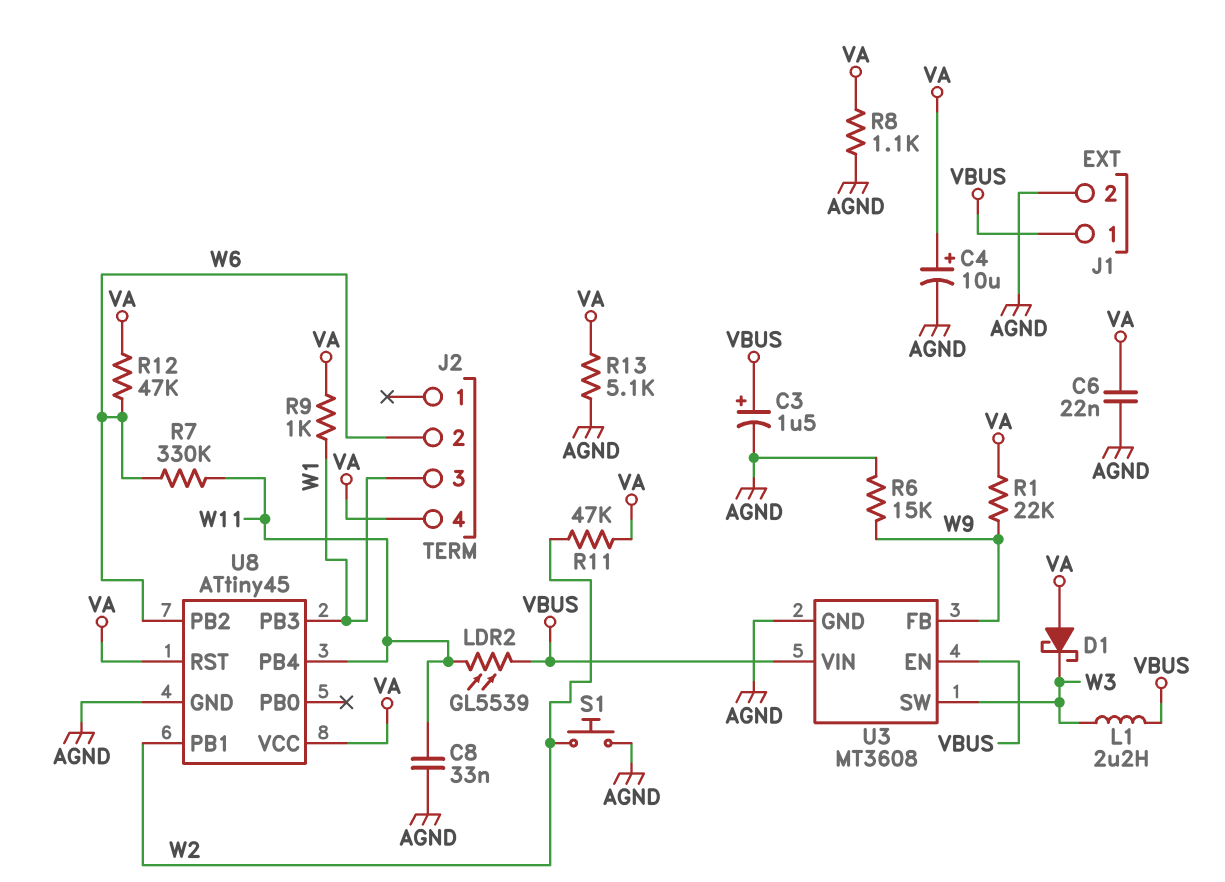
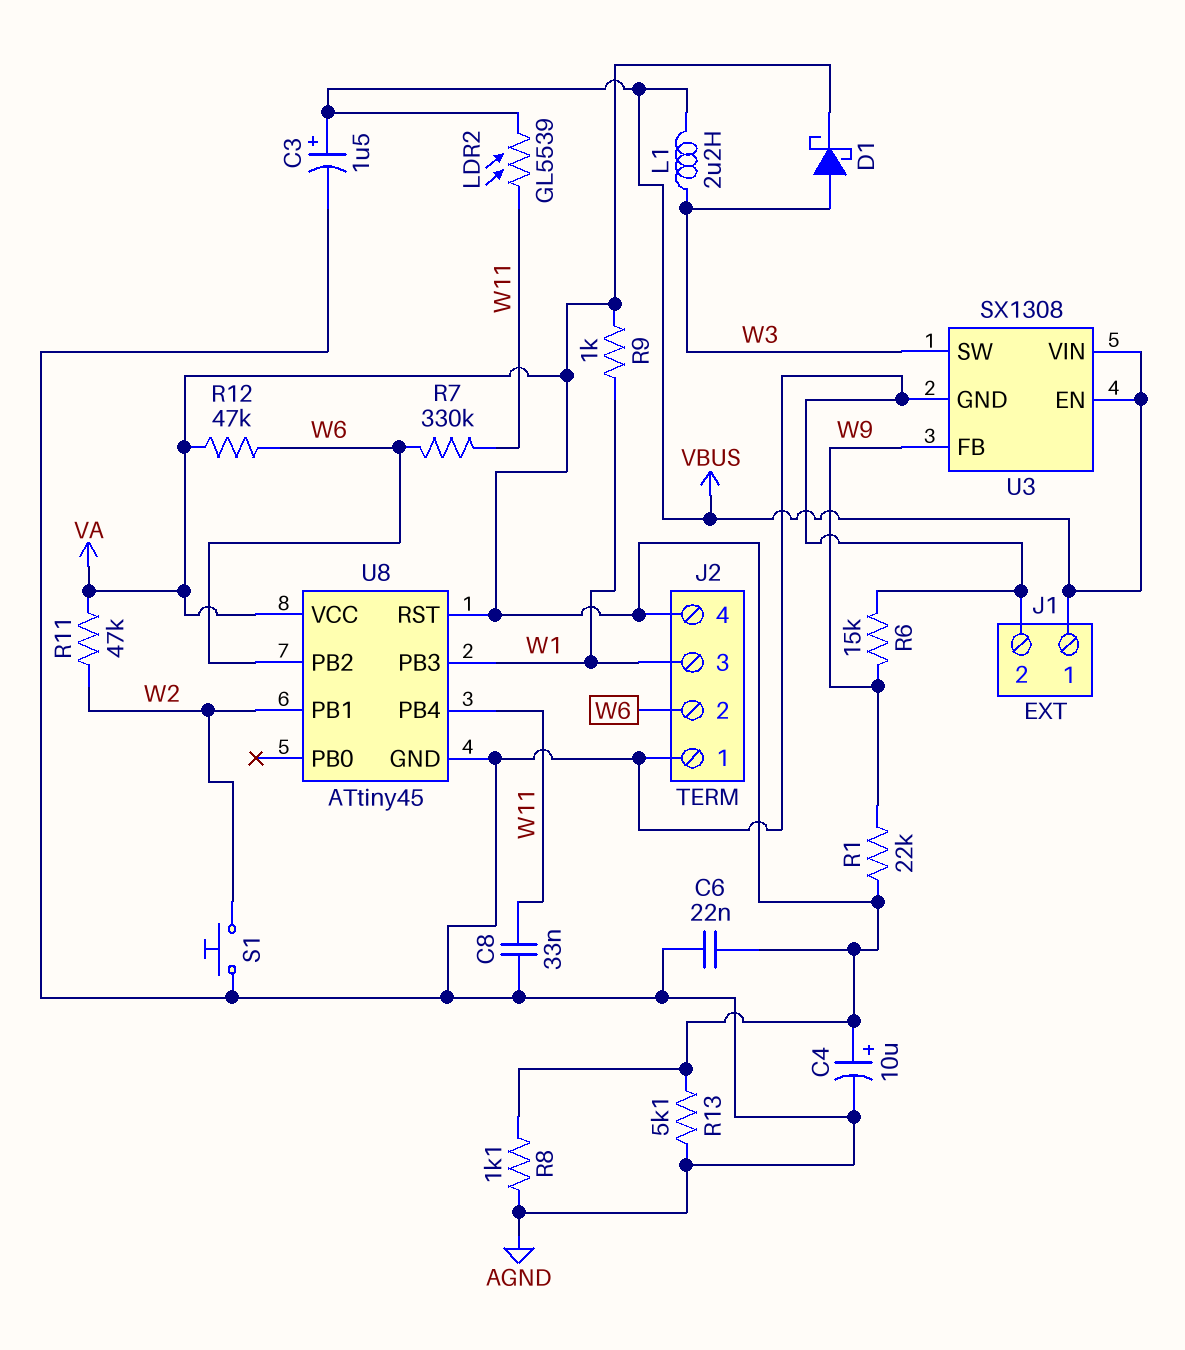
D1: schottky (A VA, K W3) -> schottky (A W3, K VA)
J2 pin 1: none -> AGND
U3: MT3608 -> SX1308

